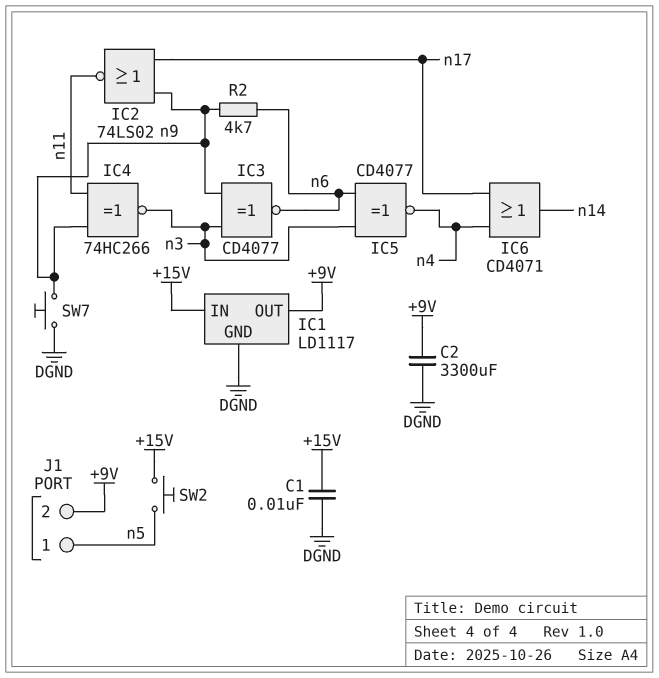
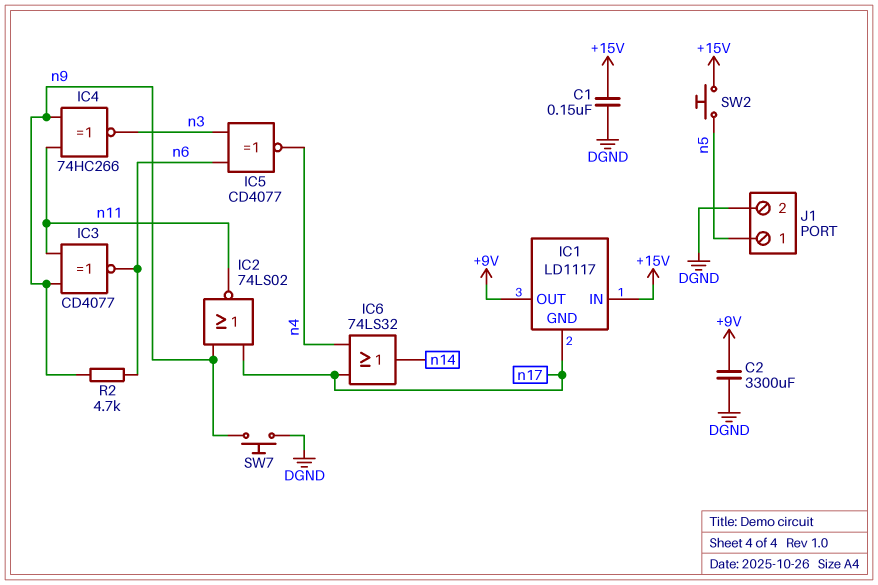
C1: 10nF (+15V, DGND) -> 150nF (+15V, DGND)
IC1 pin GND: DGND -> n17
IC3: XNOR CD4077 (in n3, in n9, out n6) -> XNOR CD4077 (in n9, in n11, out n6)
IC6: OR CD4071 (in n4, in n17, out n14) -> OR 74LS32 (in n4, in n17, out n14)
J1 pin 2: +9V -> DGND

